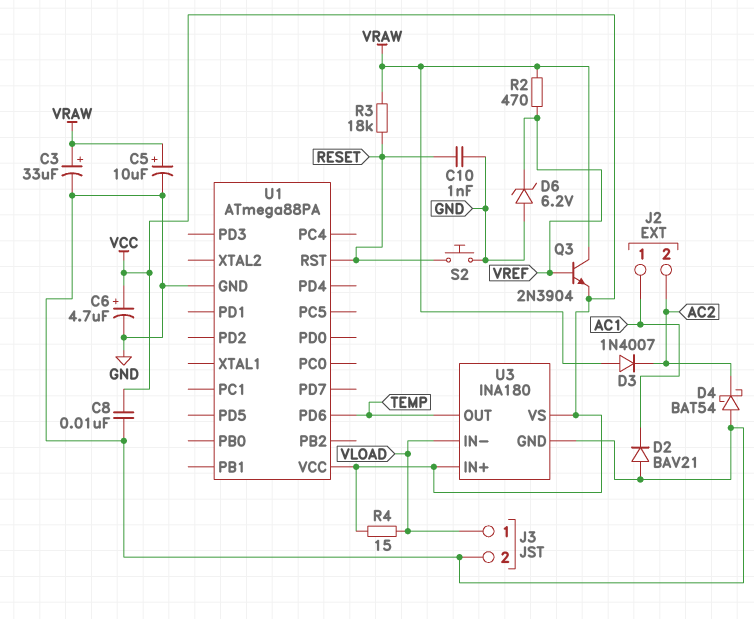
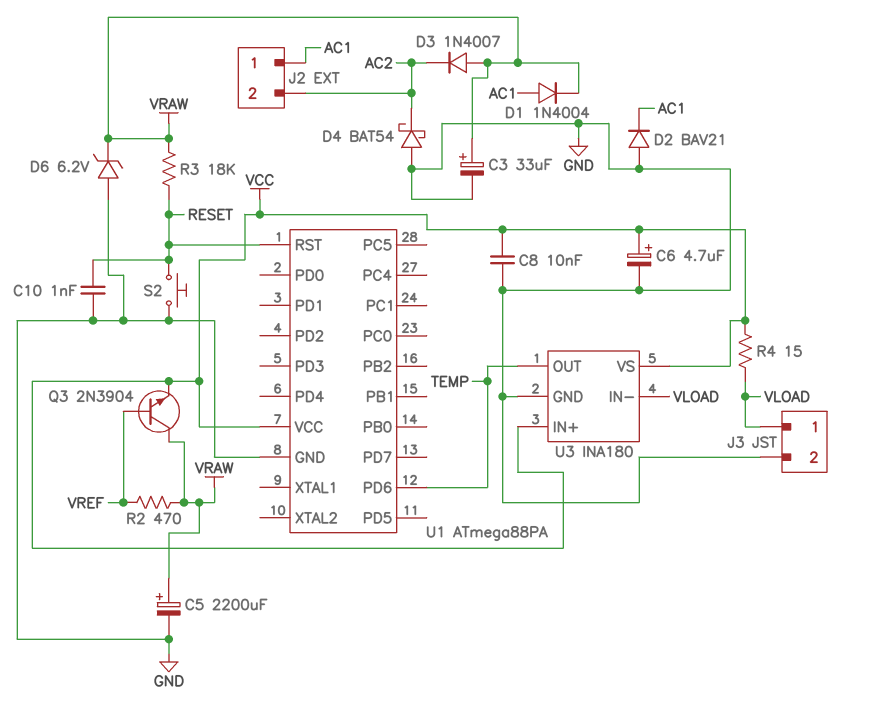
C5: 10uF (plus VRAW, minus GND) -> 2200uF (plus VRAW, minus GND)
D1: none -> diode 1N4004 (A AC1, K VRAW)
D6: zener 6.2V (A GND, K VREF) -> zener 6.2V (A GND, K VRAW)

